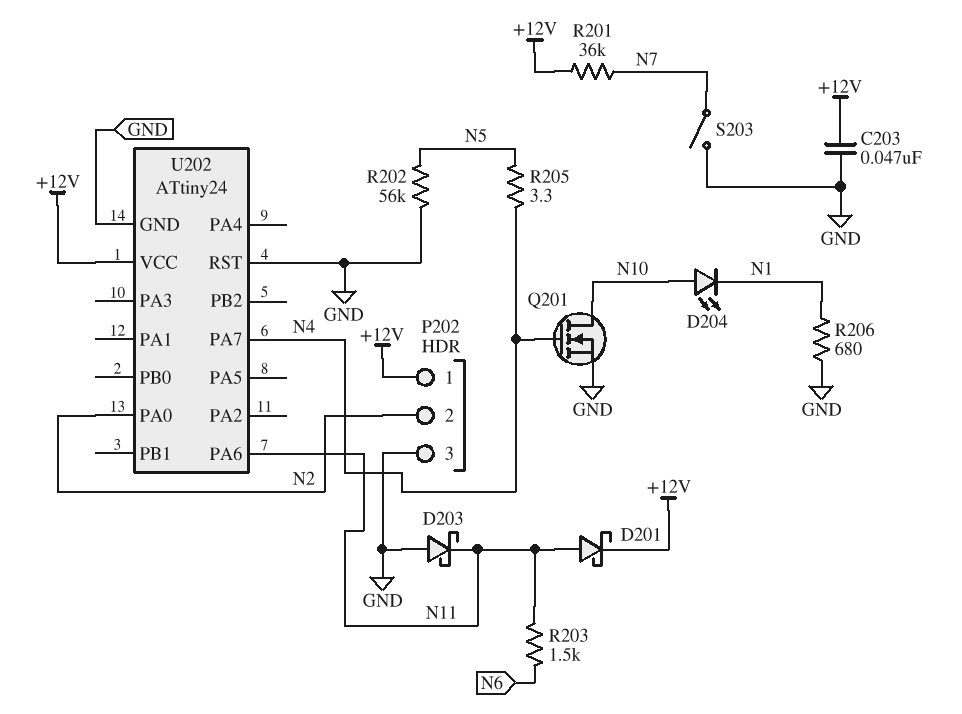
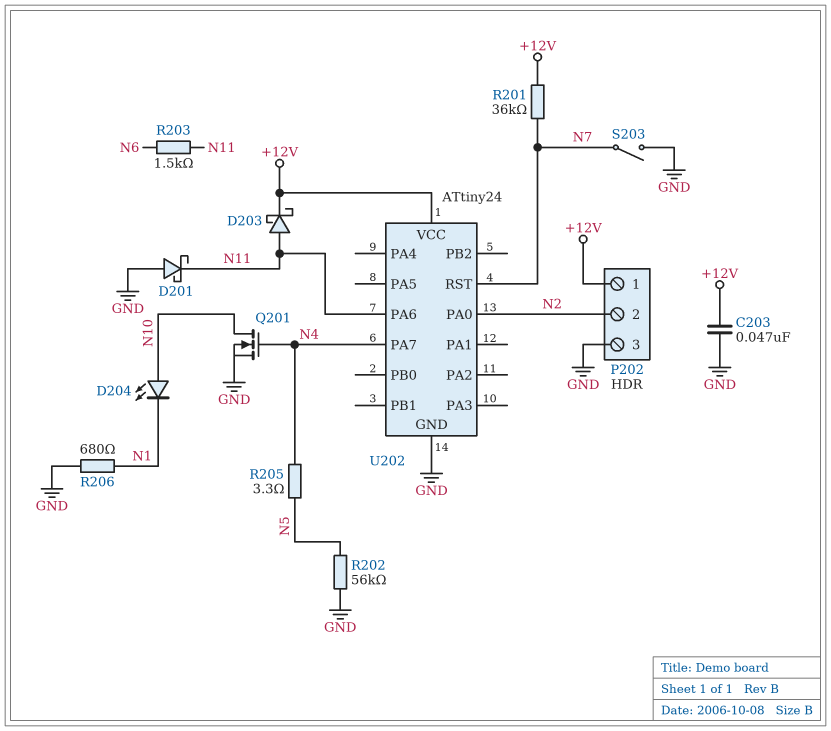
D201: schottky (A N11, K +12V) -> schottky (A GND, K N11)
D203: schottky (A GND, K N11) -> schottky (A N11, K +12V)
U202 pin RST: GND -> N7

